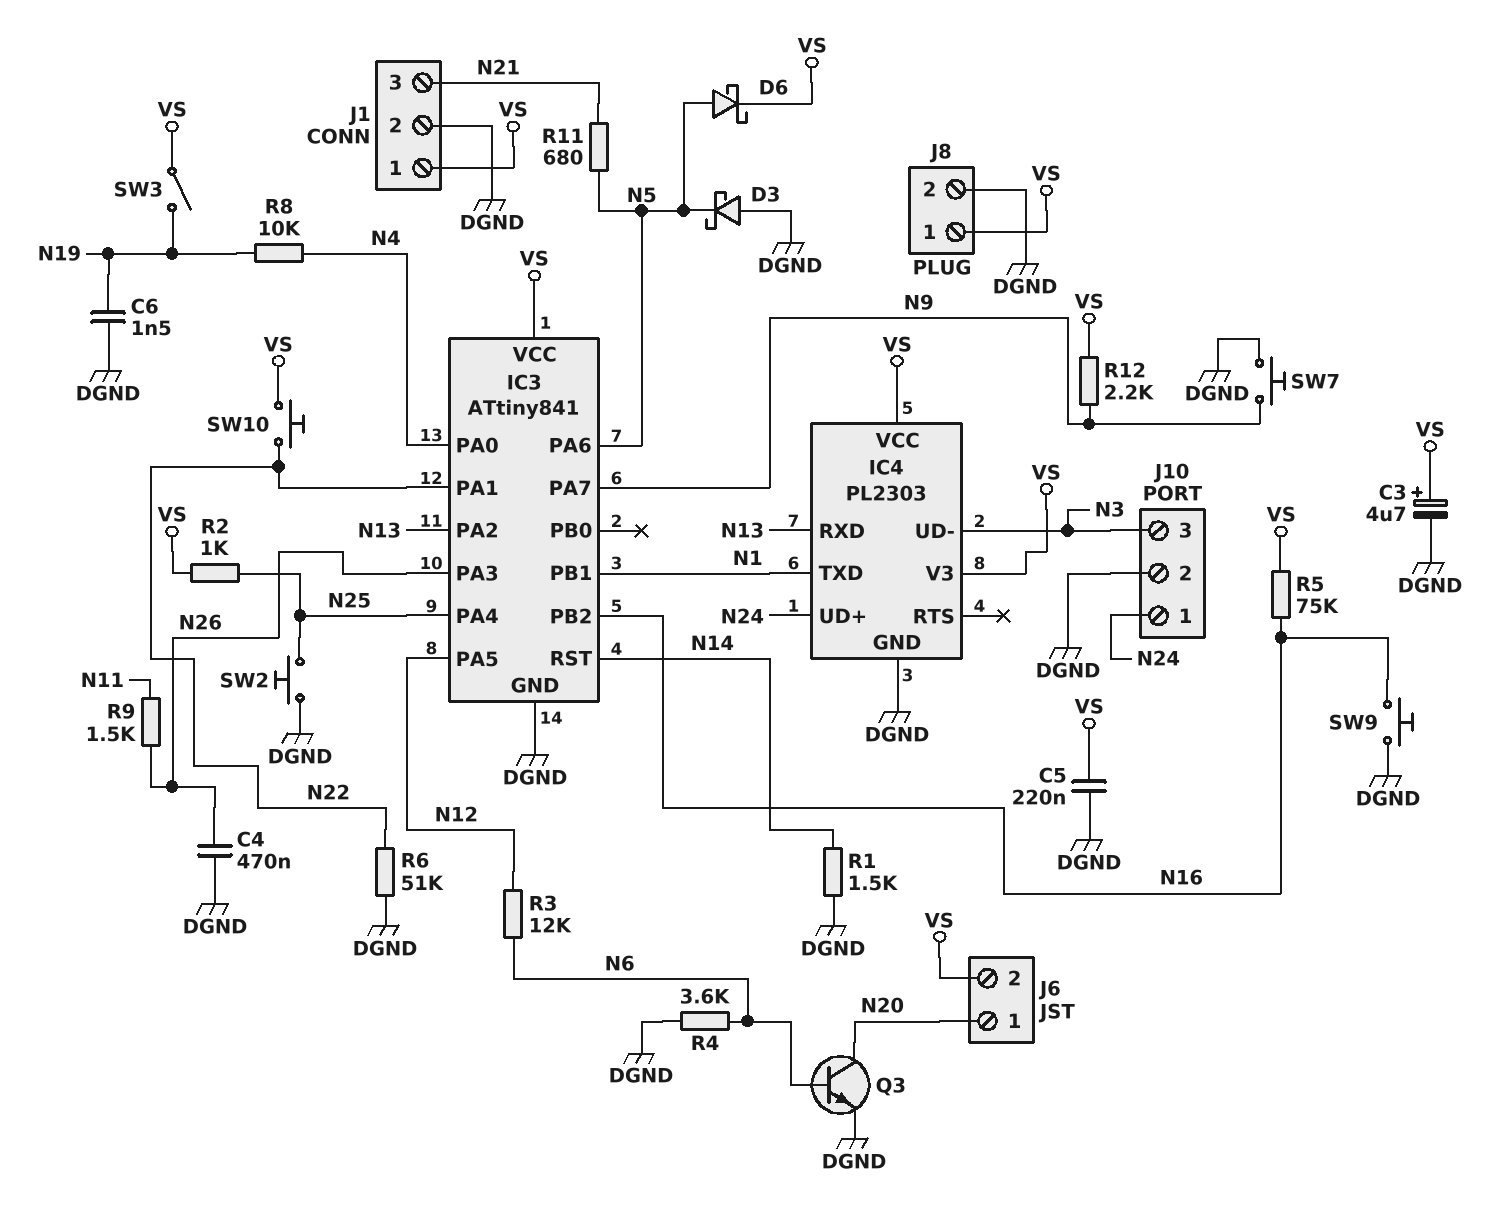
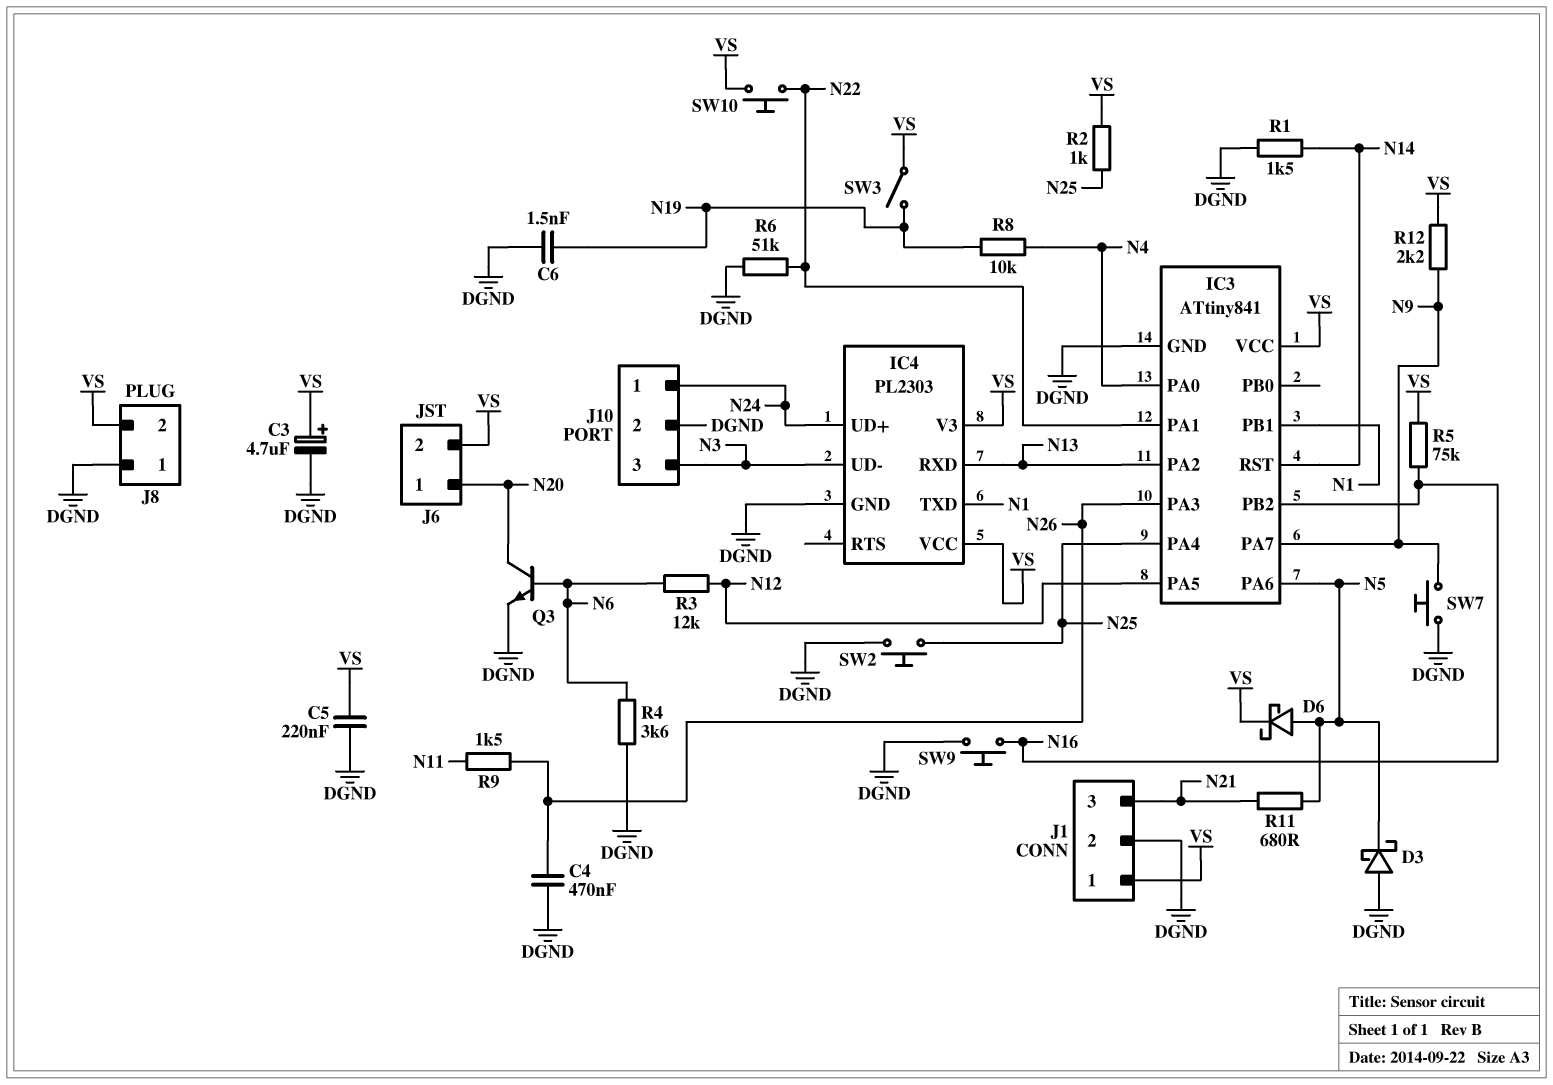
J8 pin 1: VS -> DGND
J8 pin 2: DGND -> VS

